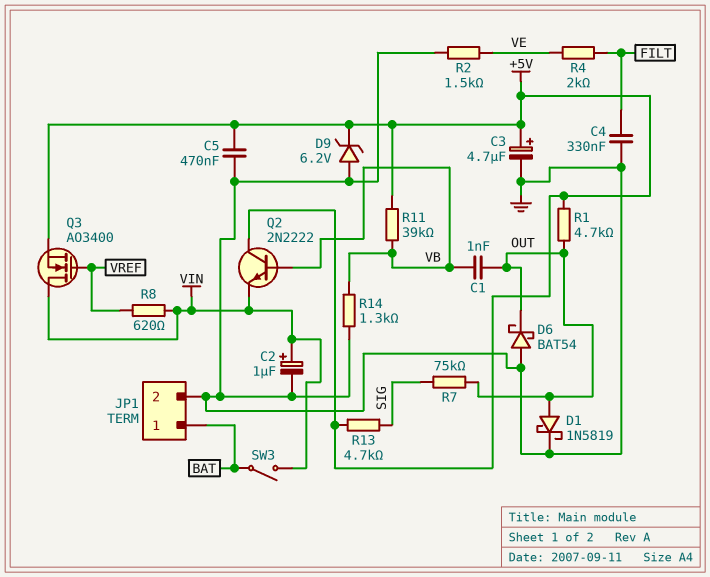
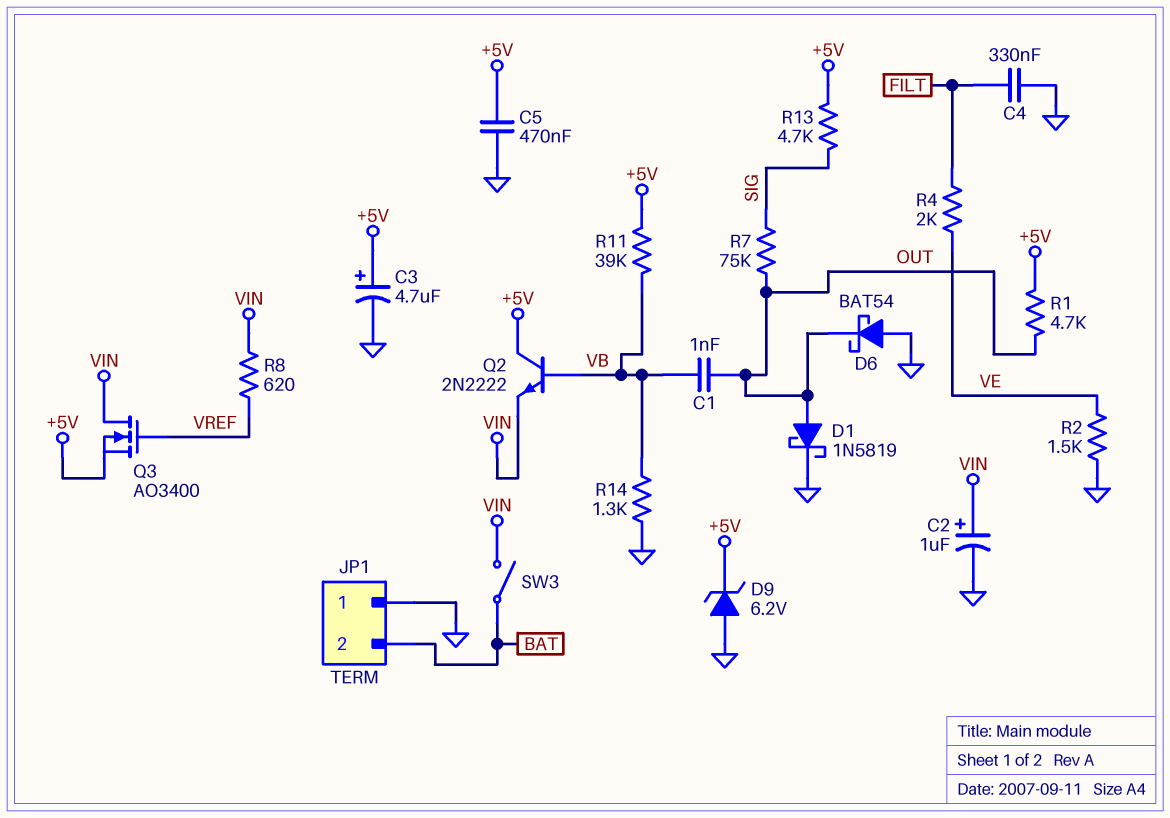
JP1 pin 1: BAT -> GND
JP1 pin 2: GND -> BAT

